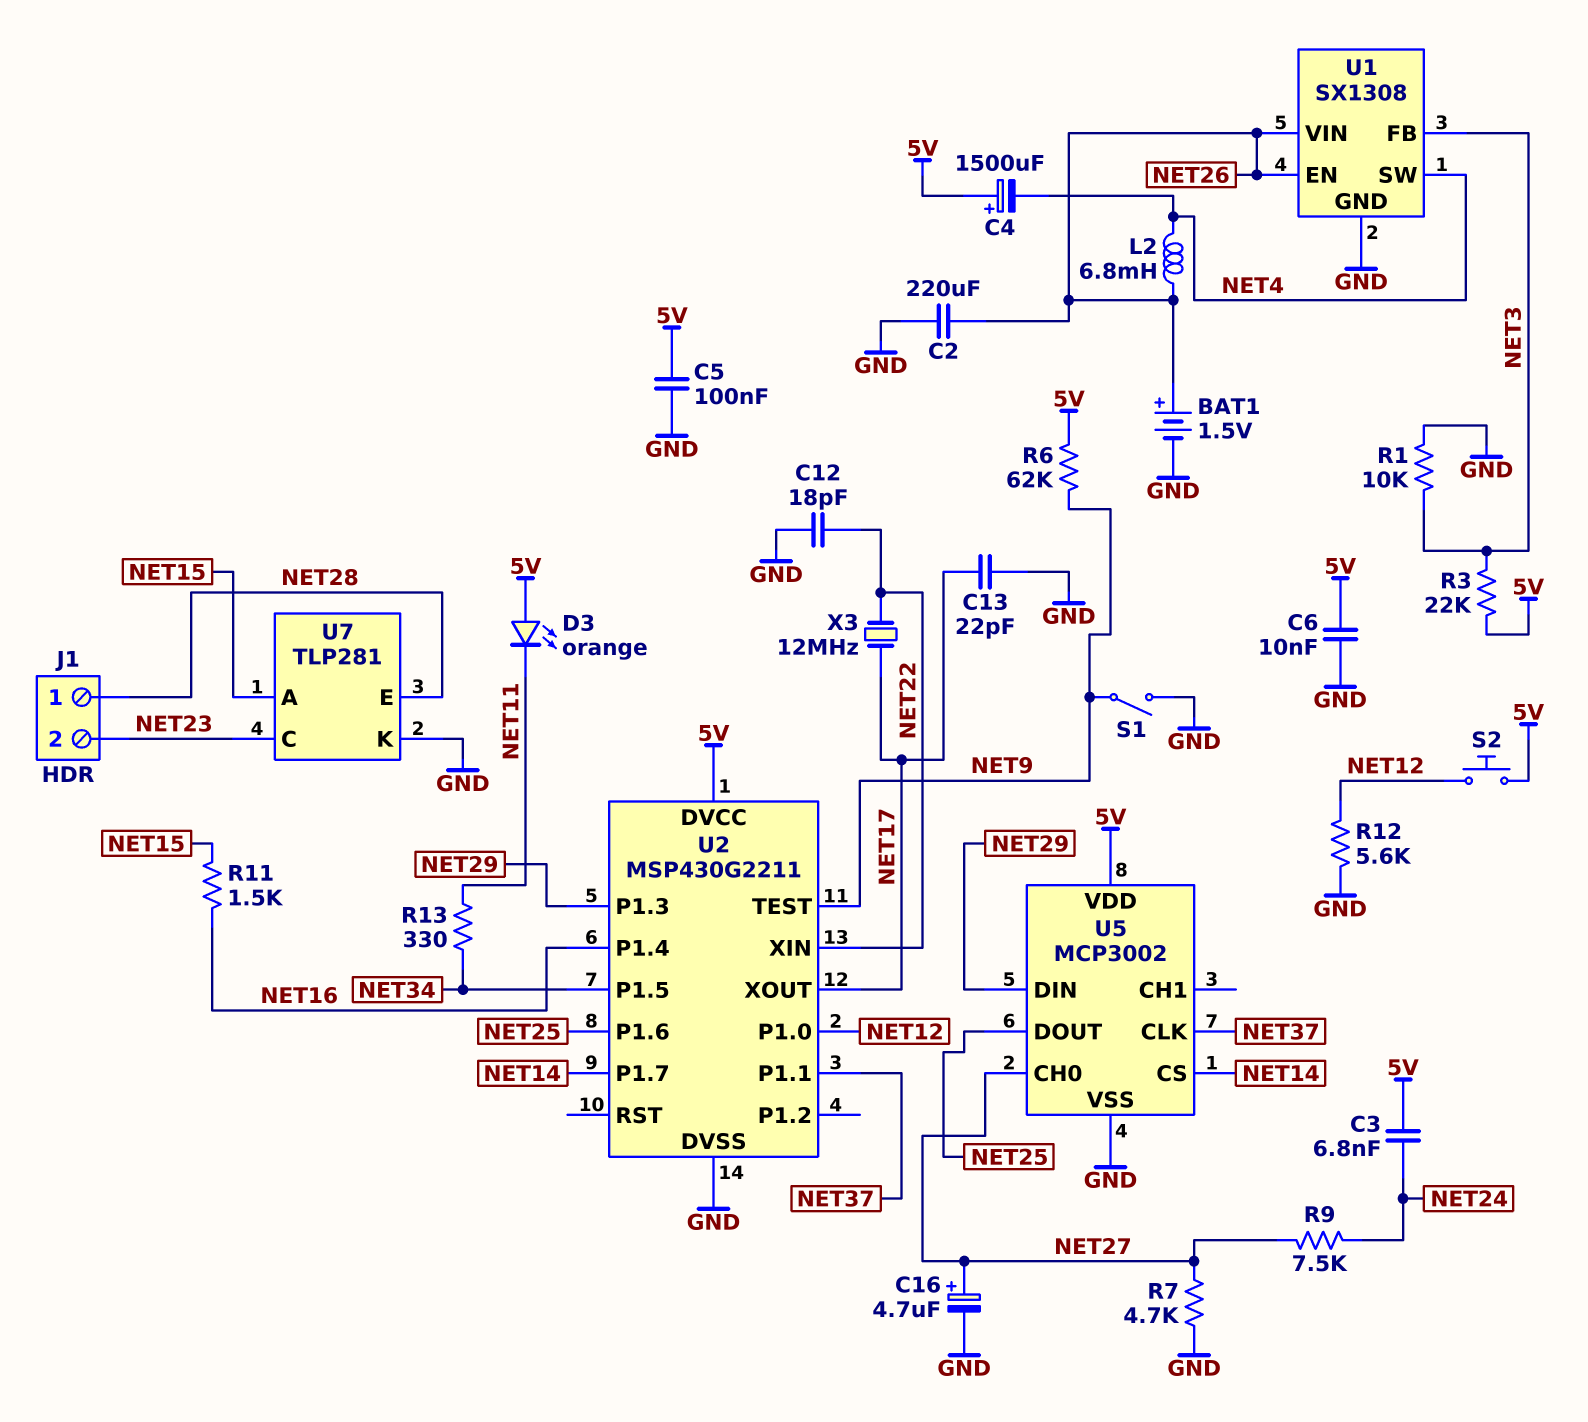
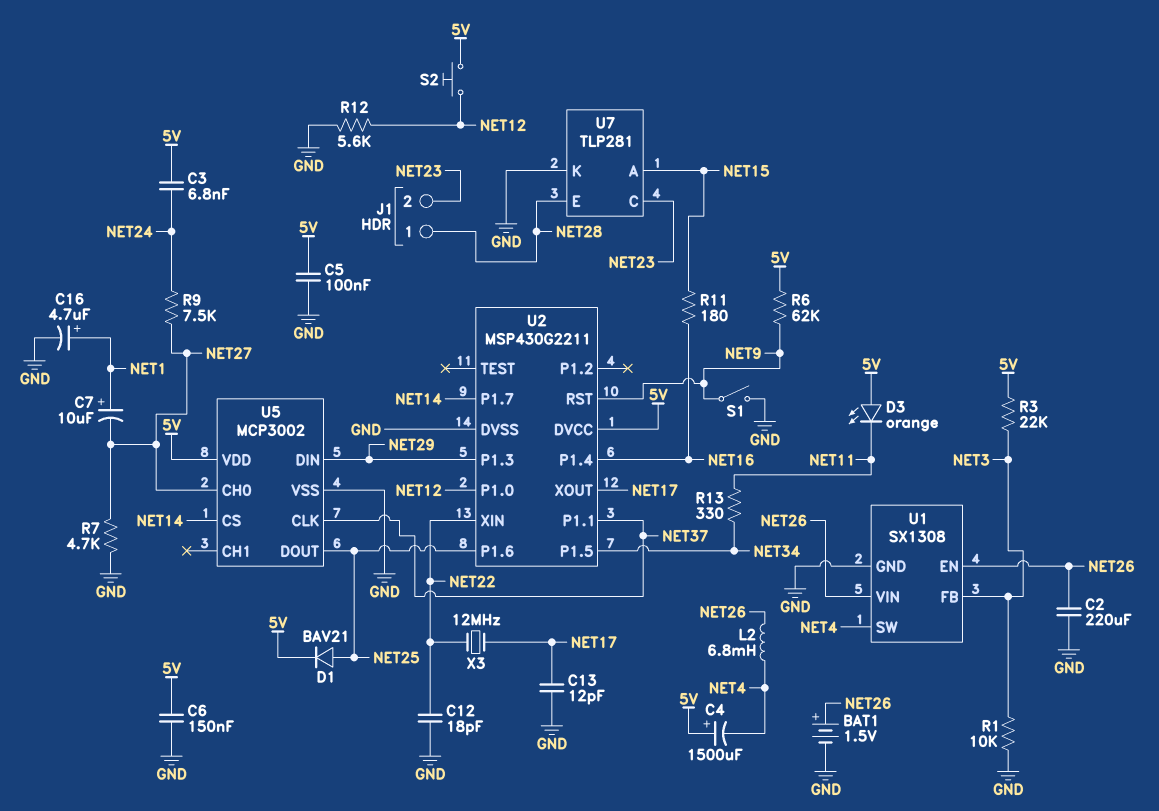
C6: 10nF (5V, GND) -> 150nF (5V, GND)
C7: none -> 10uF (plus NET1, minus NET27)
C13: 22pF (GND, NET17) -> 12pF (GND, NET17)
C16: 4.7uF (plus NET27, minus GND) -> 4.7uF (plus NET1, minus GND)
D1: none -> diode BAV21 (A NET25, K 5V)
R11: 1.5k (NET15, NET16) -> 180 (NET15, NET16)
U2 pin RST: none -> NET9
U2 pin TEST: NET9 -> none

